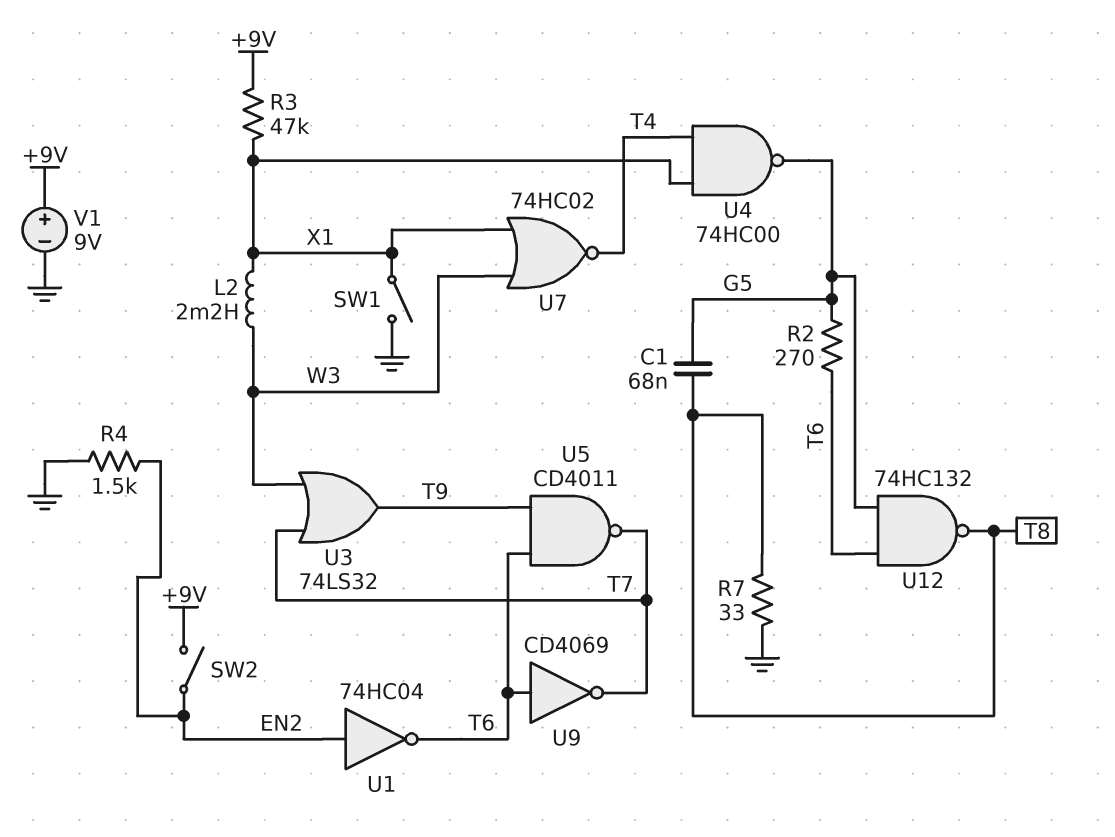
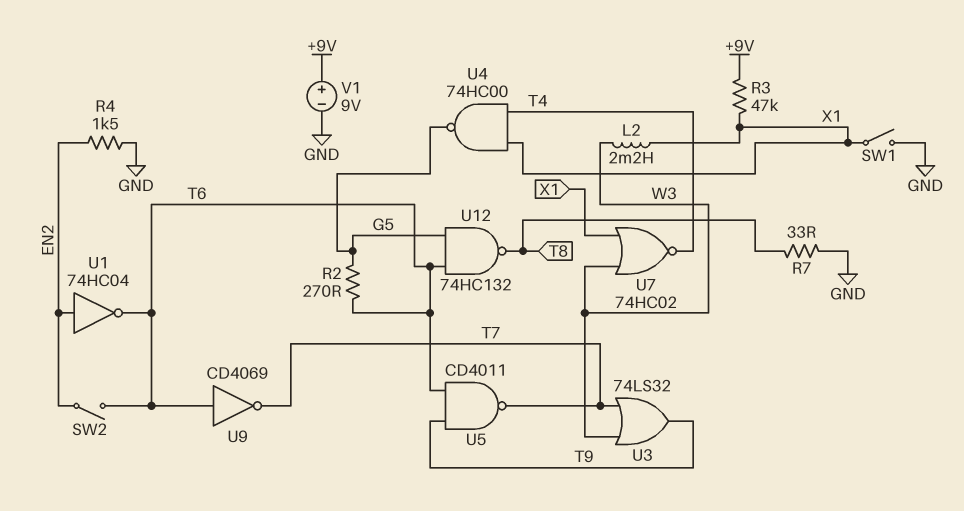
C1: 68nF (G5, T8) -> none
SW2: switch (+9V, EN2) -> switch (EN2, T6)

